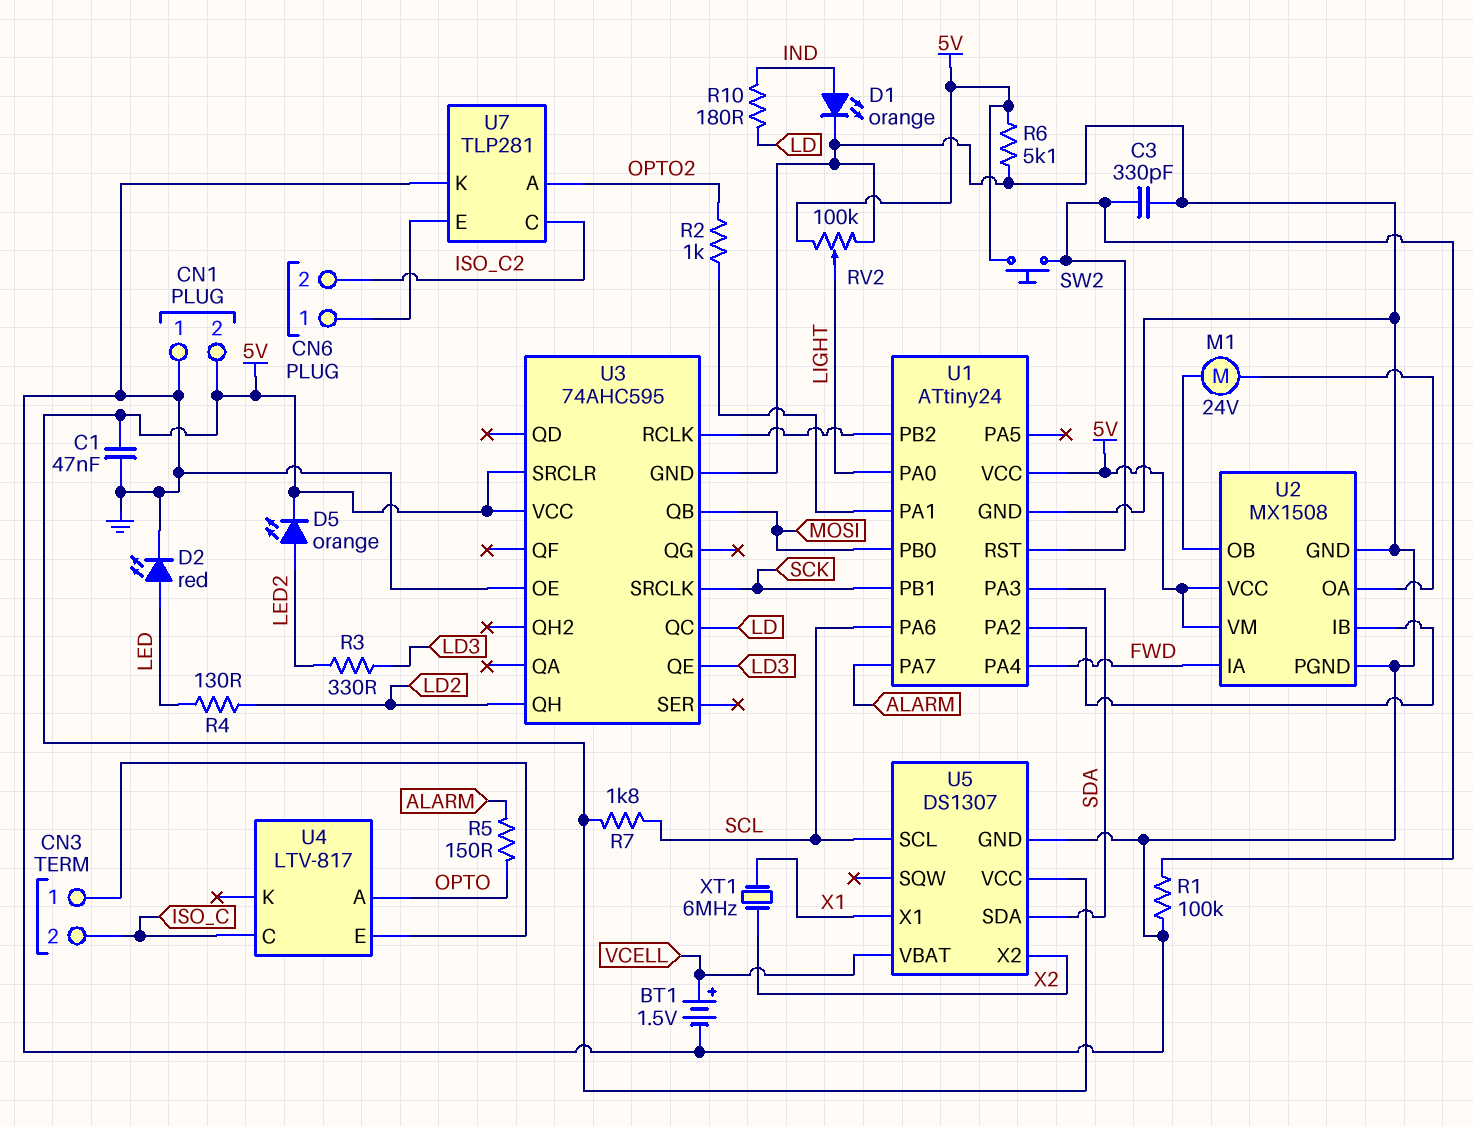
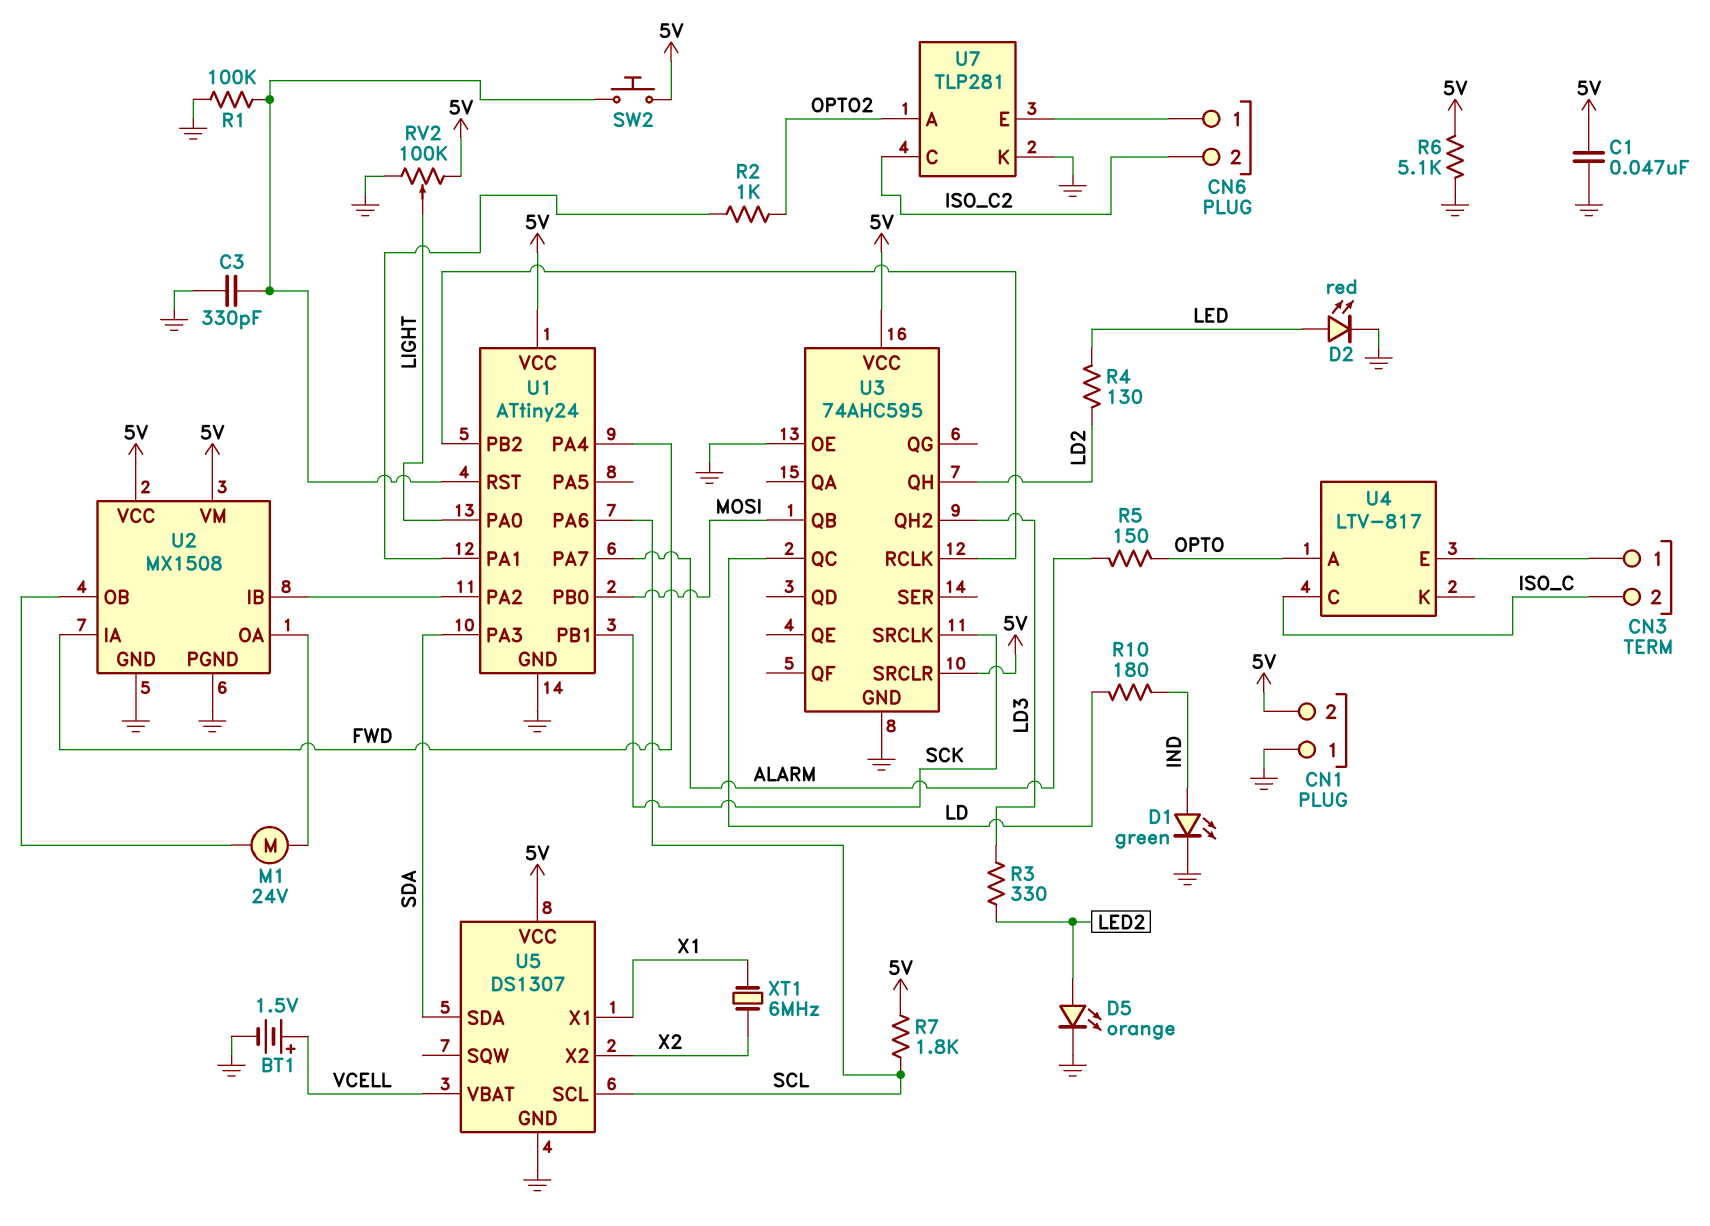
D1: LED orange (A IND, K GND) -> LED green (A IND, K GND)
D5: LED orange (A LED2, K 5V) -> LED orange (A LED2, K GND)
U3 pin QE: LD3 -> none
U3 pin QH2: none -> LD3

